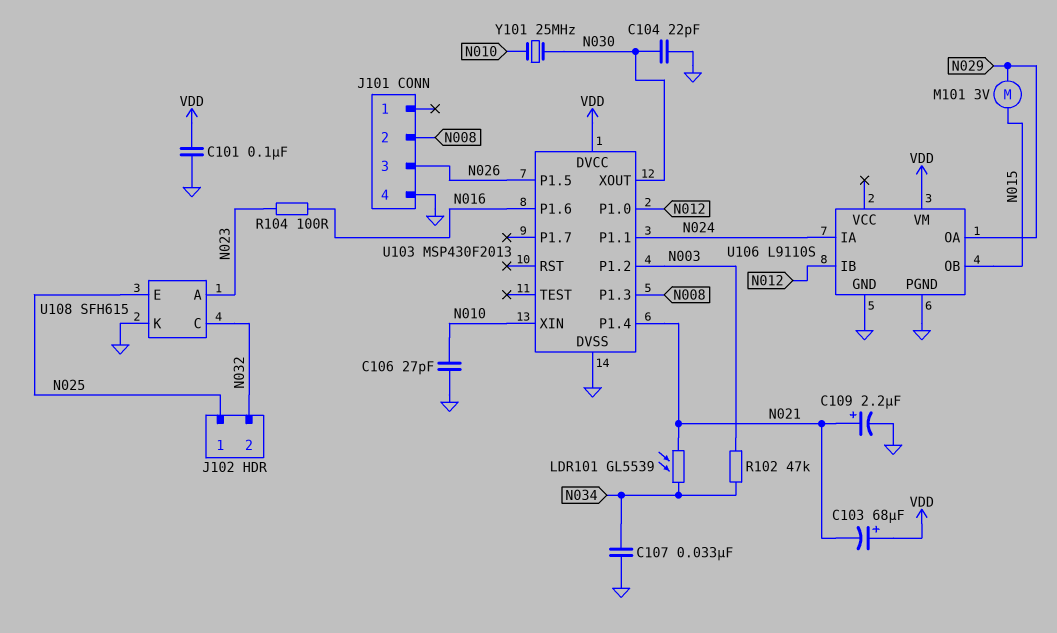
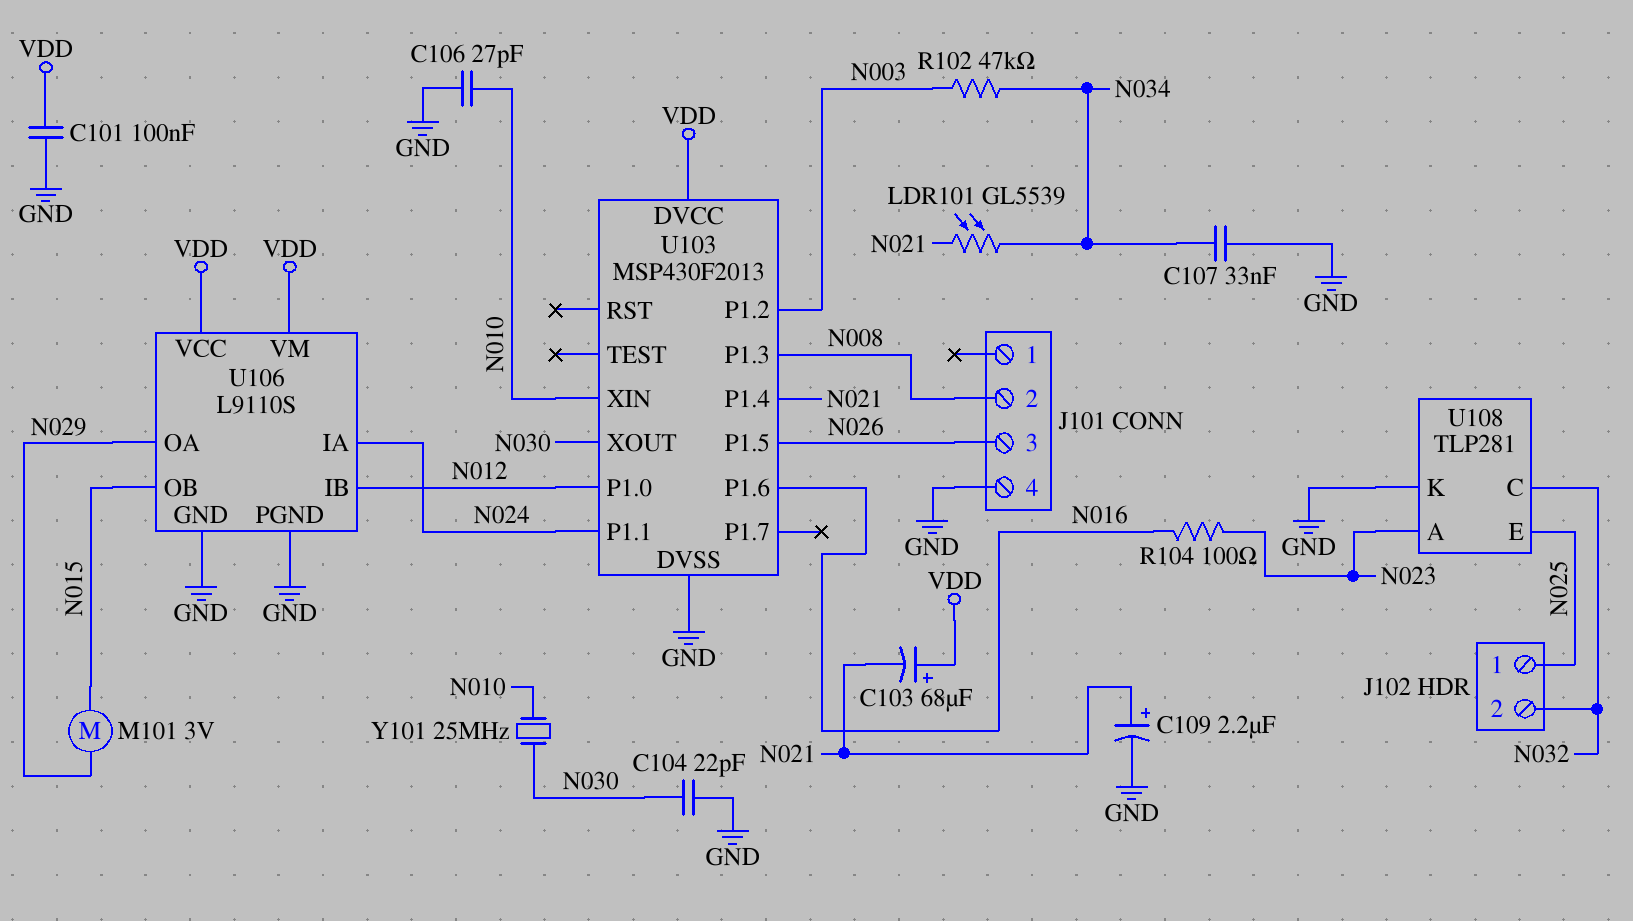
U106 pin VCC: none -> VDD
U108: SFH615 -> TLP281

